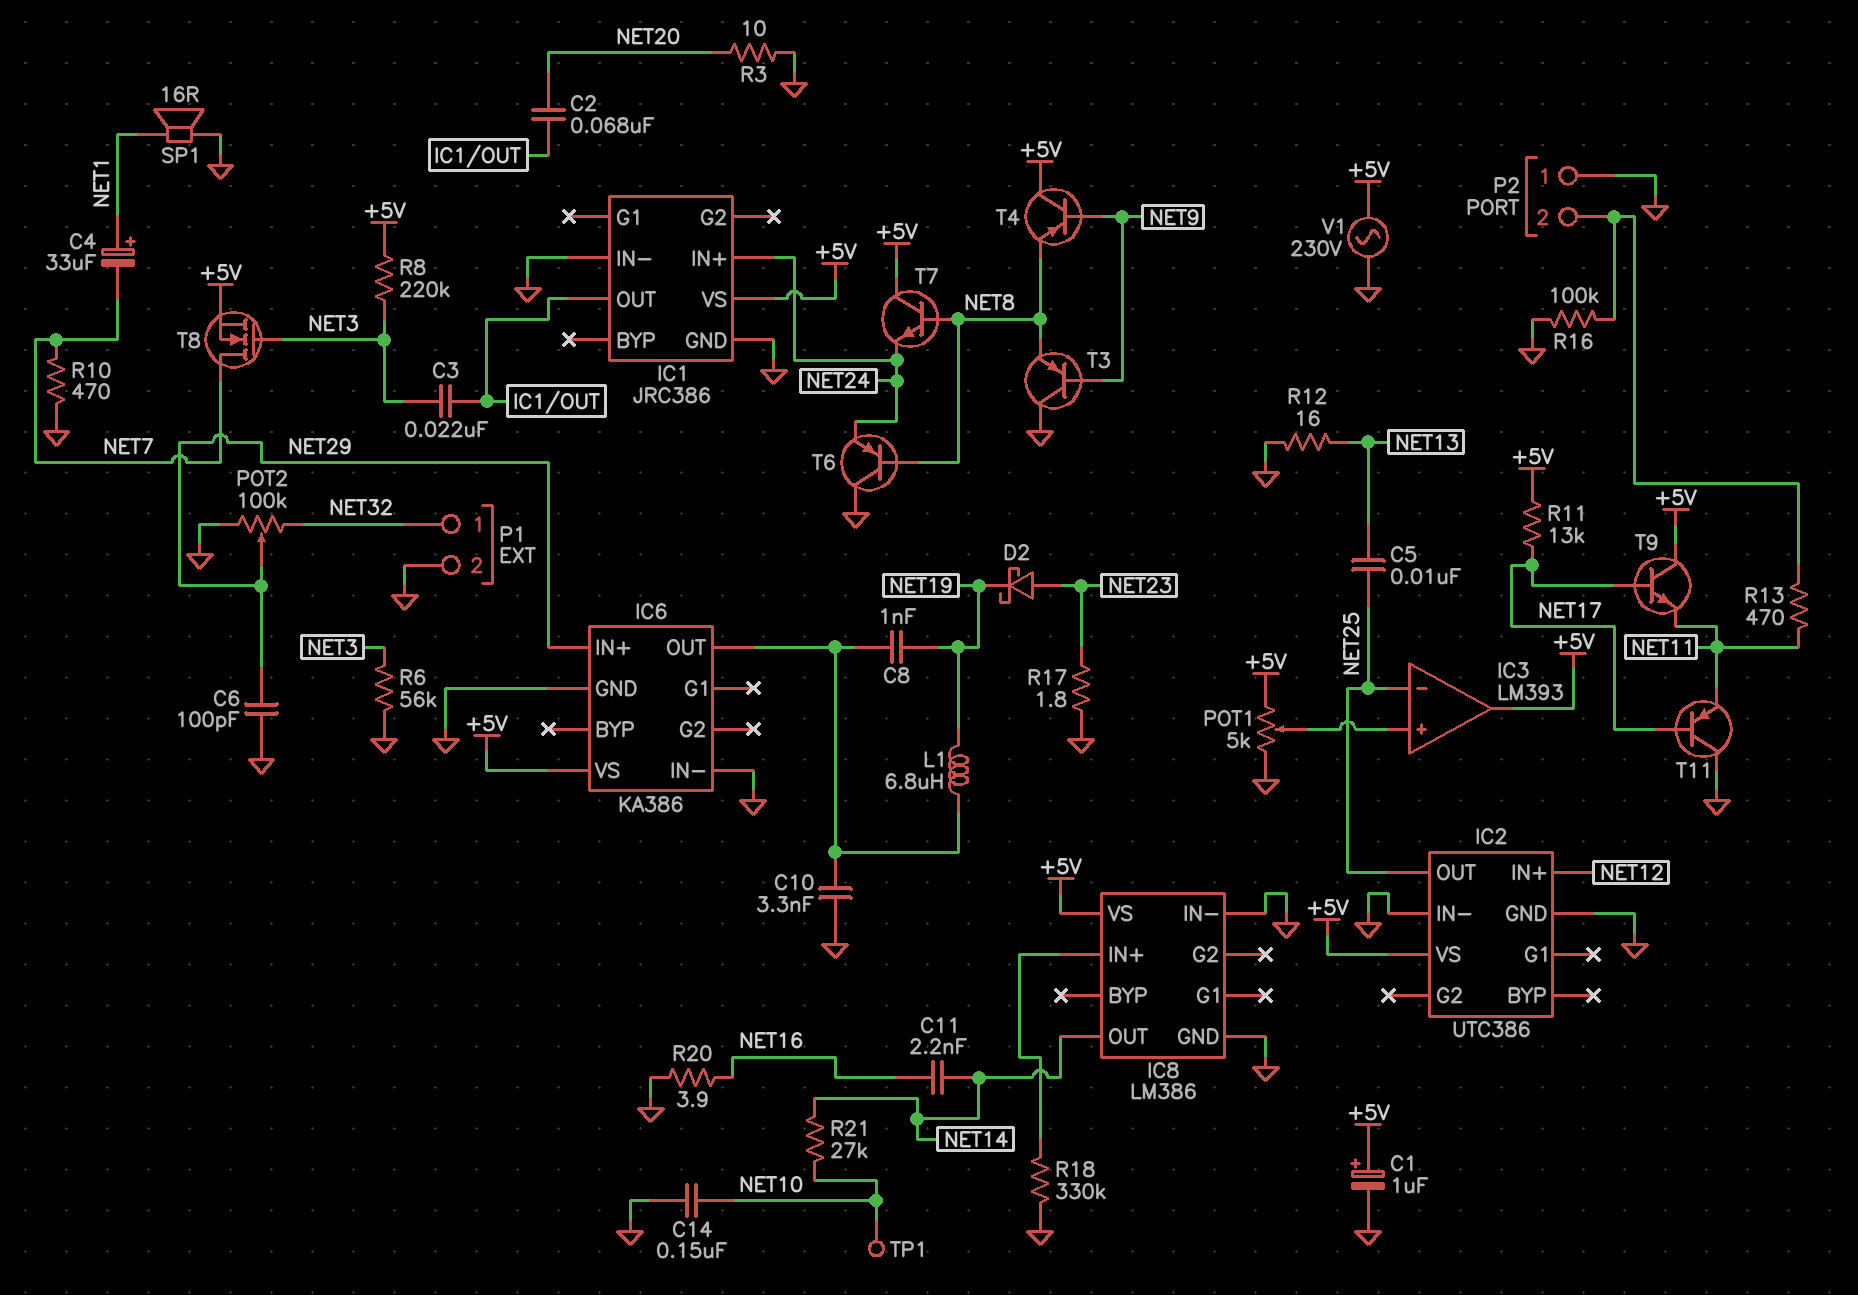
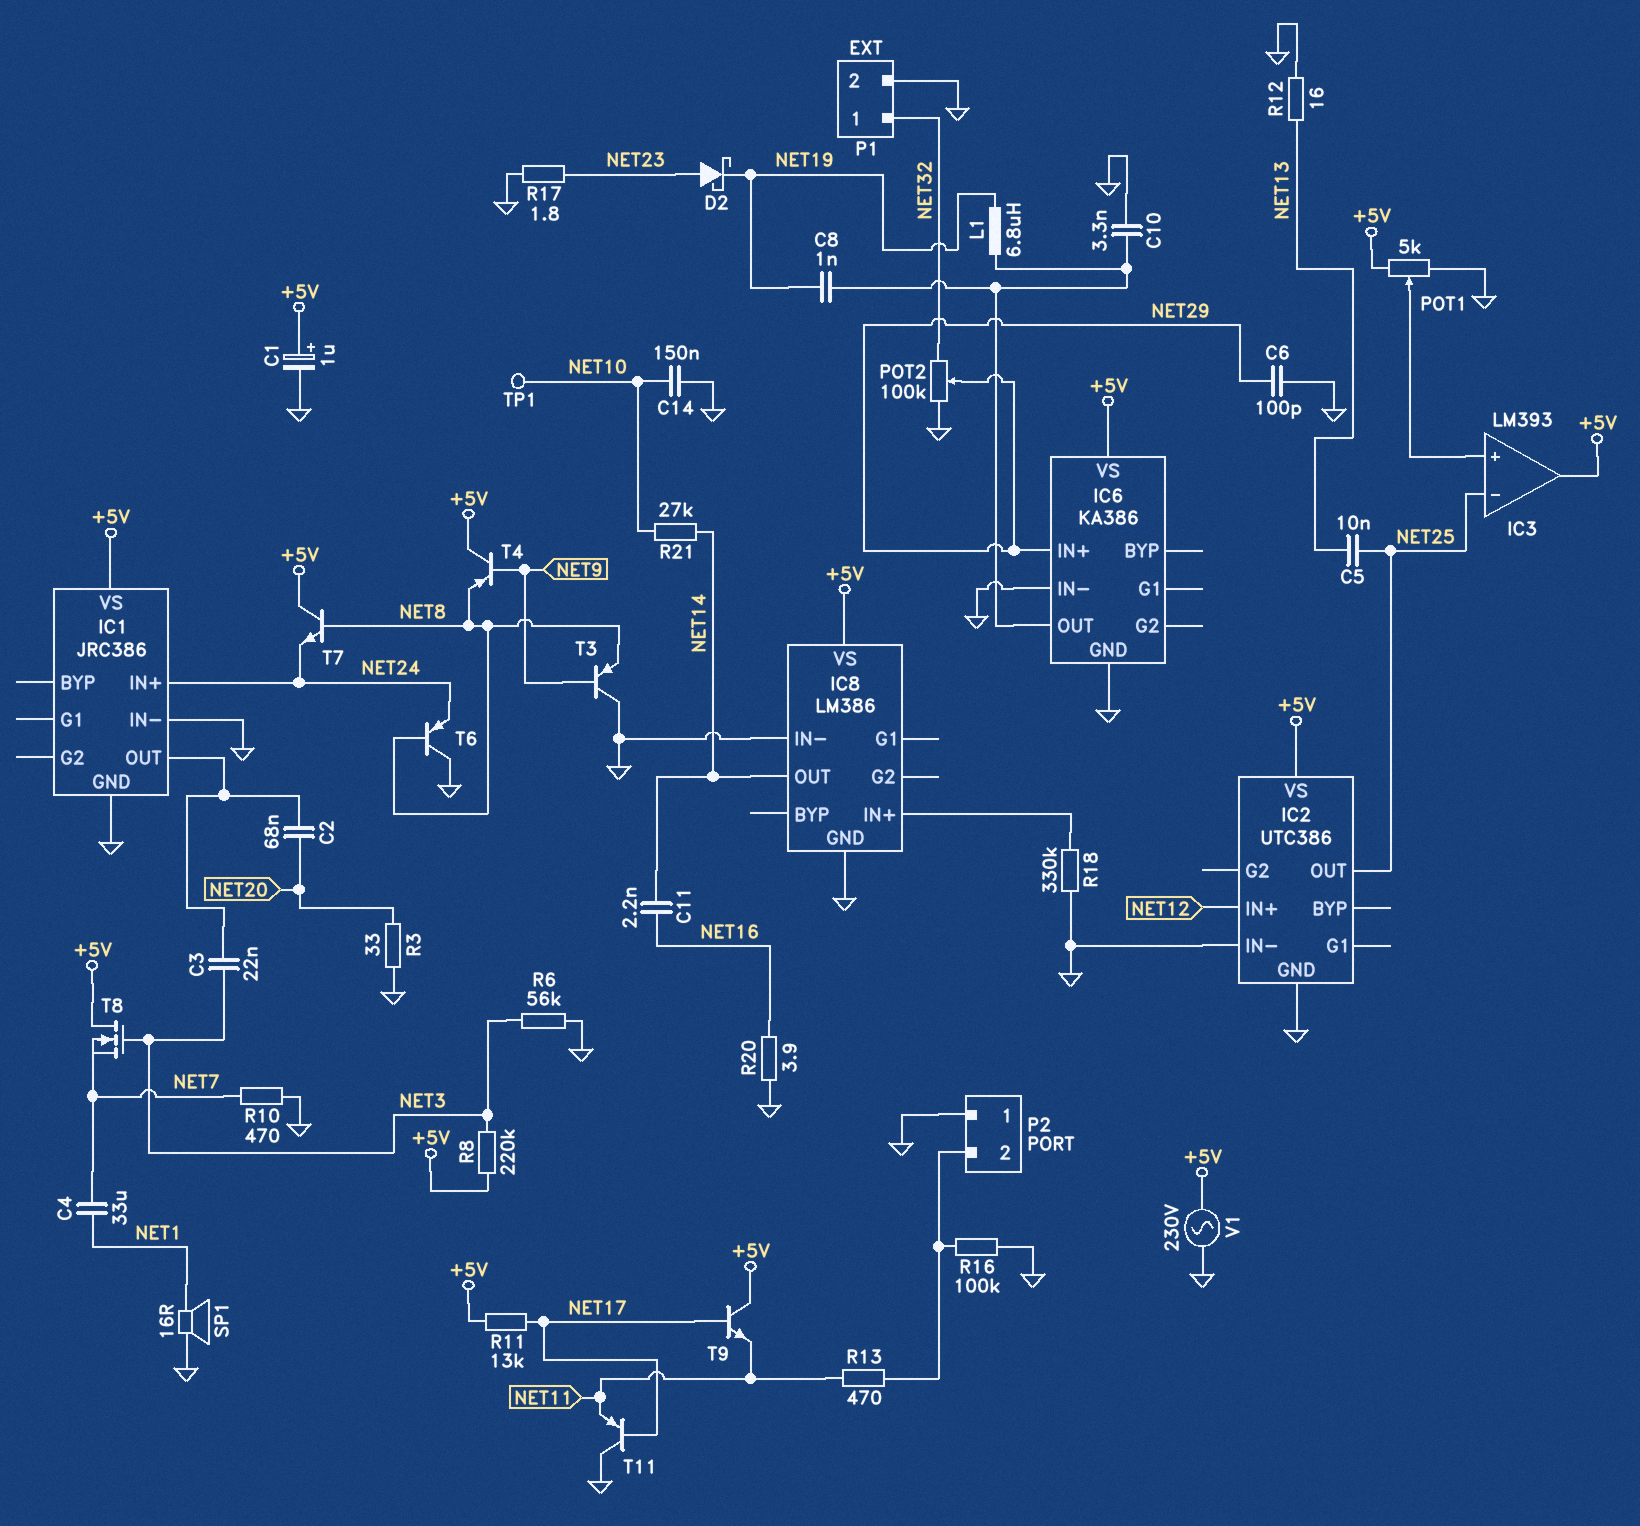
C4: 33uF (plus NET1, minus NET7) -> 33uF (NET1, NET7)
R3: 10 (GND, NET20) -> 33 (GND, NET20)
T8: NMOS (G NET3, D NET7, S +5V) -> NMOS (G NET3, D +5V, S NET7)

